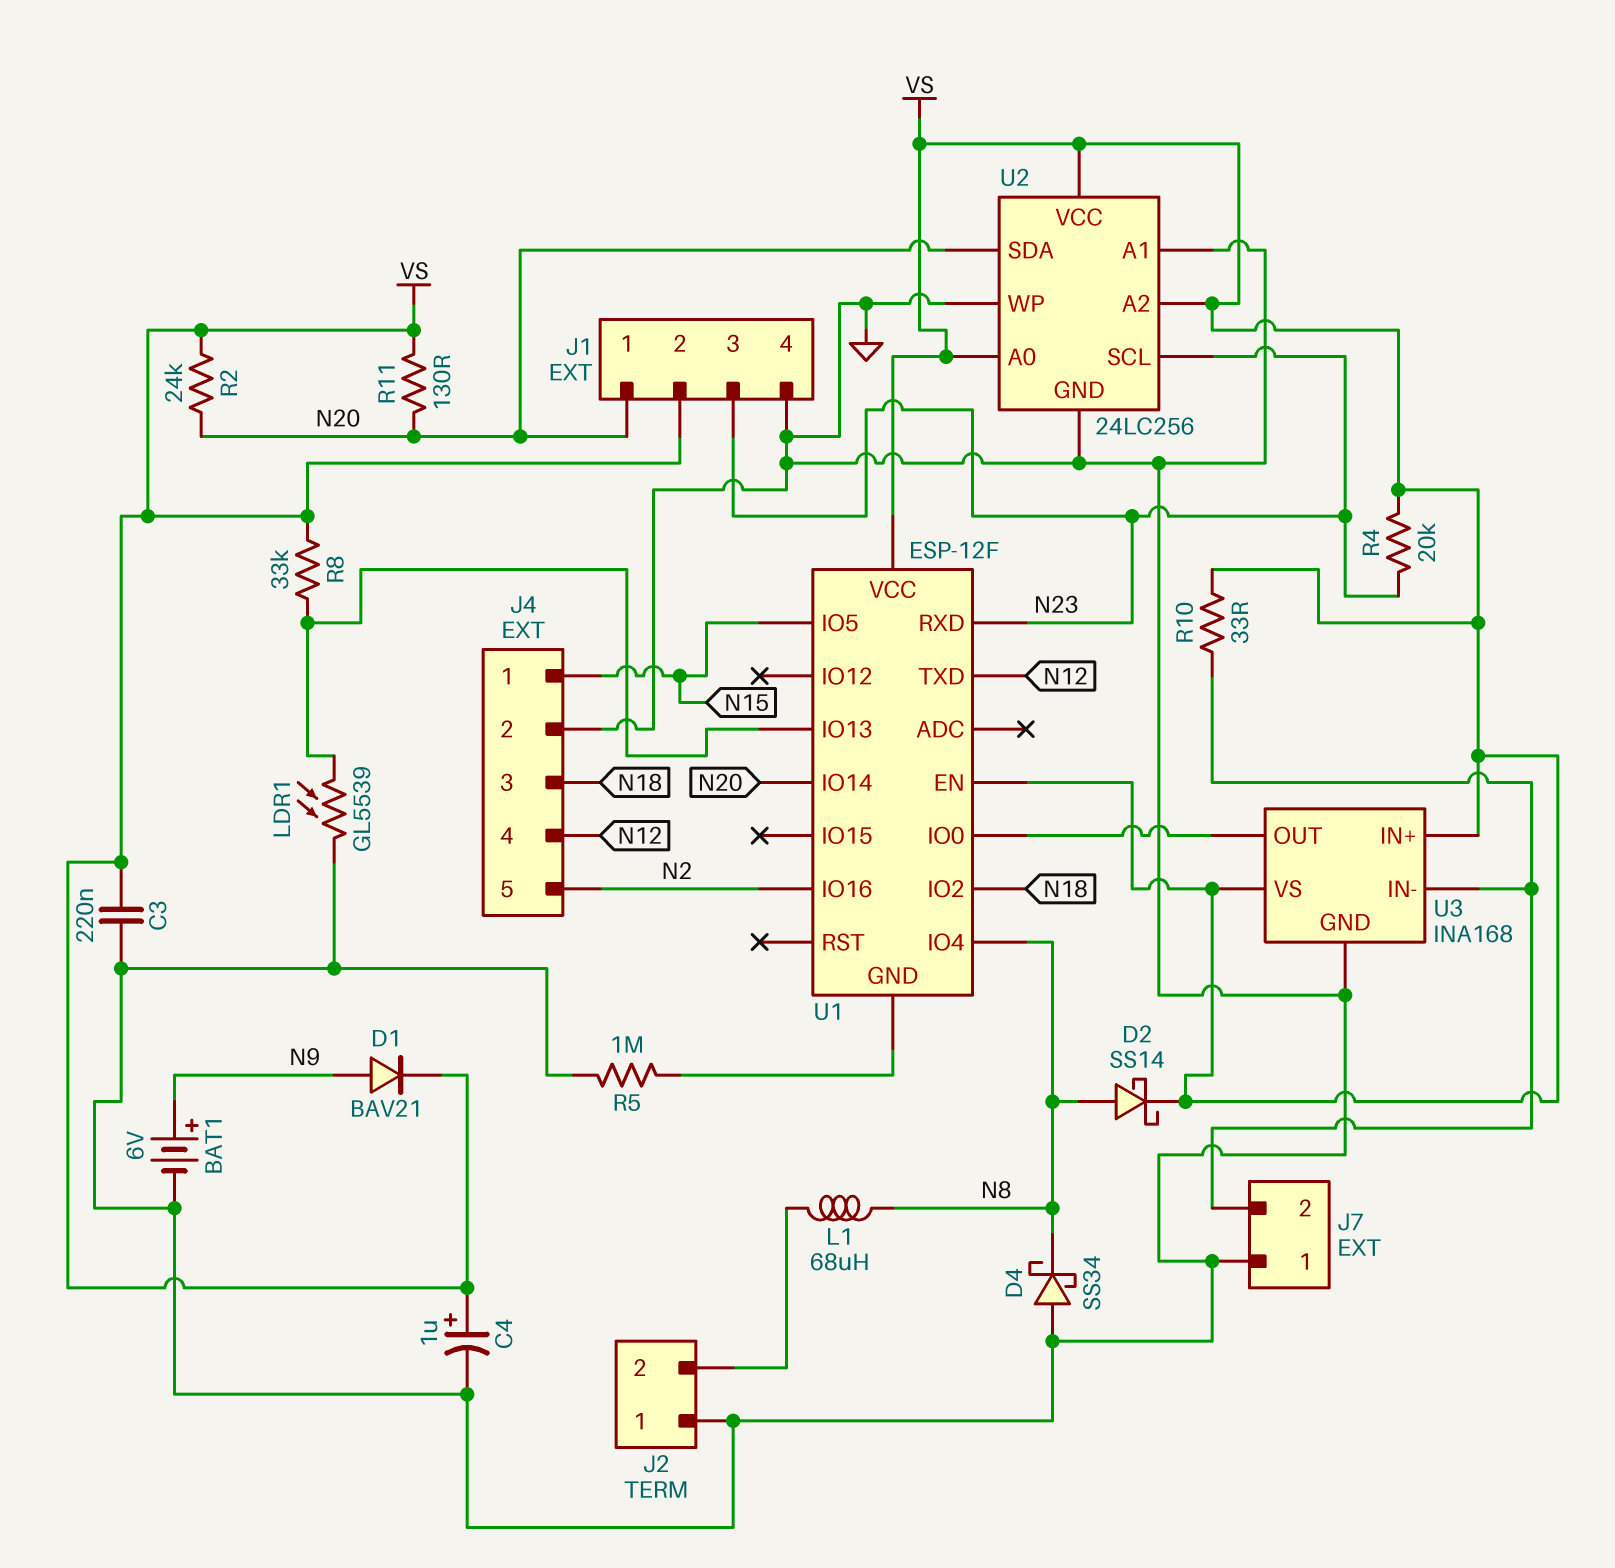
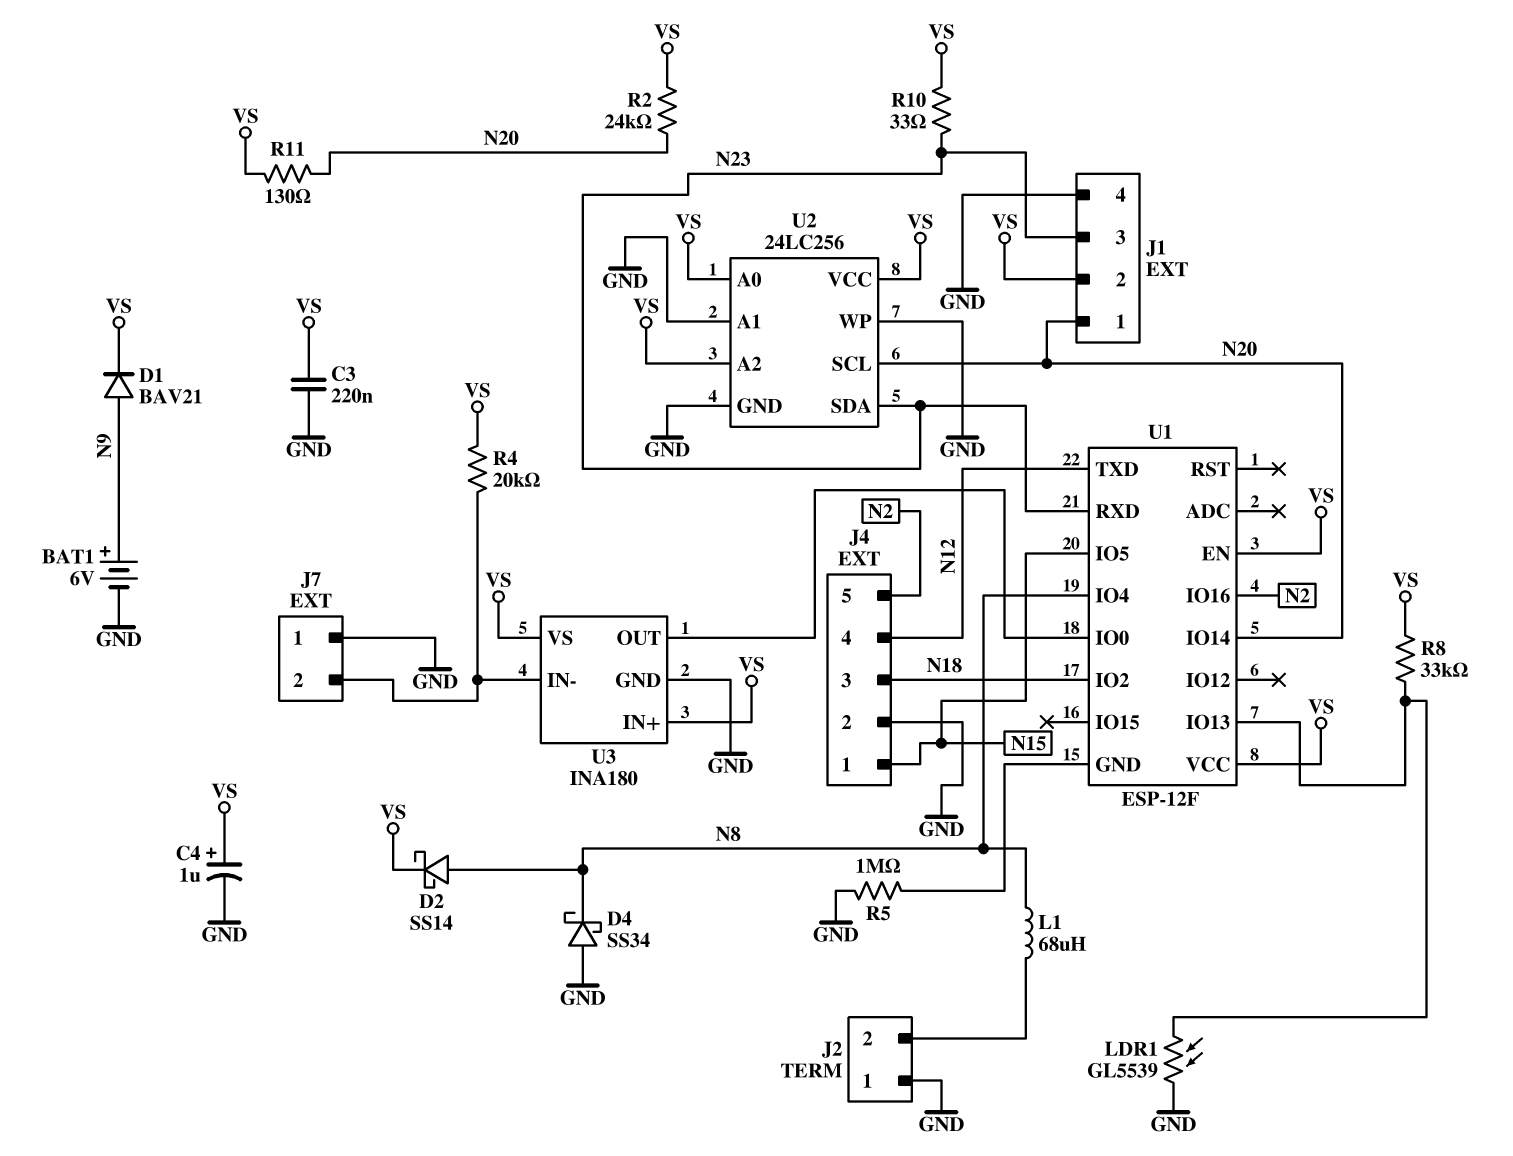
R4: 20k (N23, VS) -> 20k (J7/2, VS)
R10: 33 (J7/2, VS) -> 33 (N23, VS)
U2 pin SCL: N23 -> N20
U2 pin SDA: N20 -> N23
U3: INA168 -> INA180

